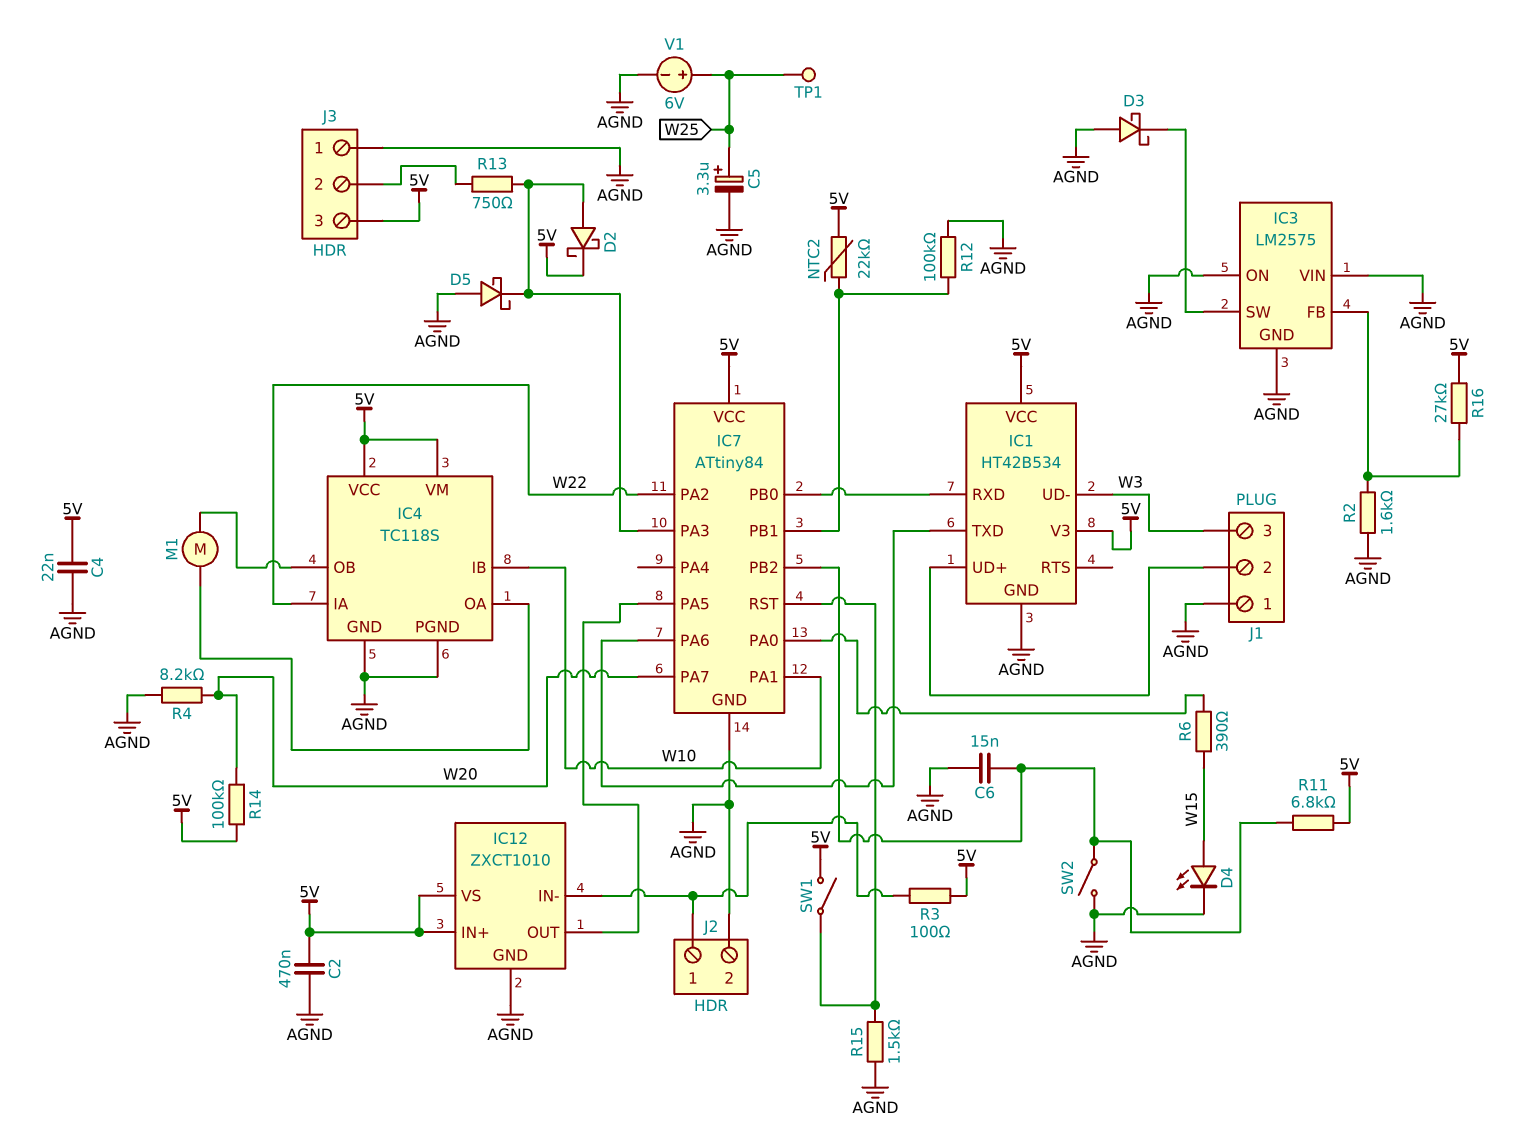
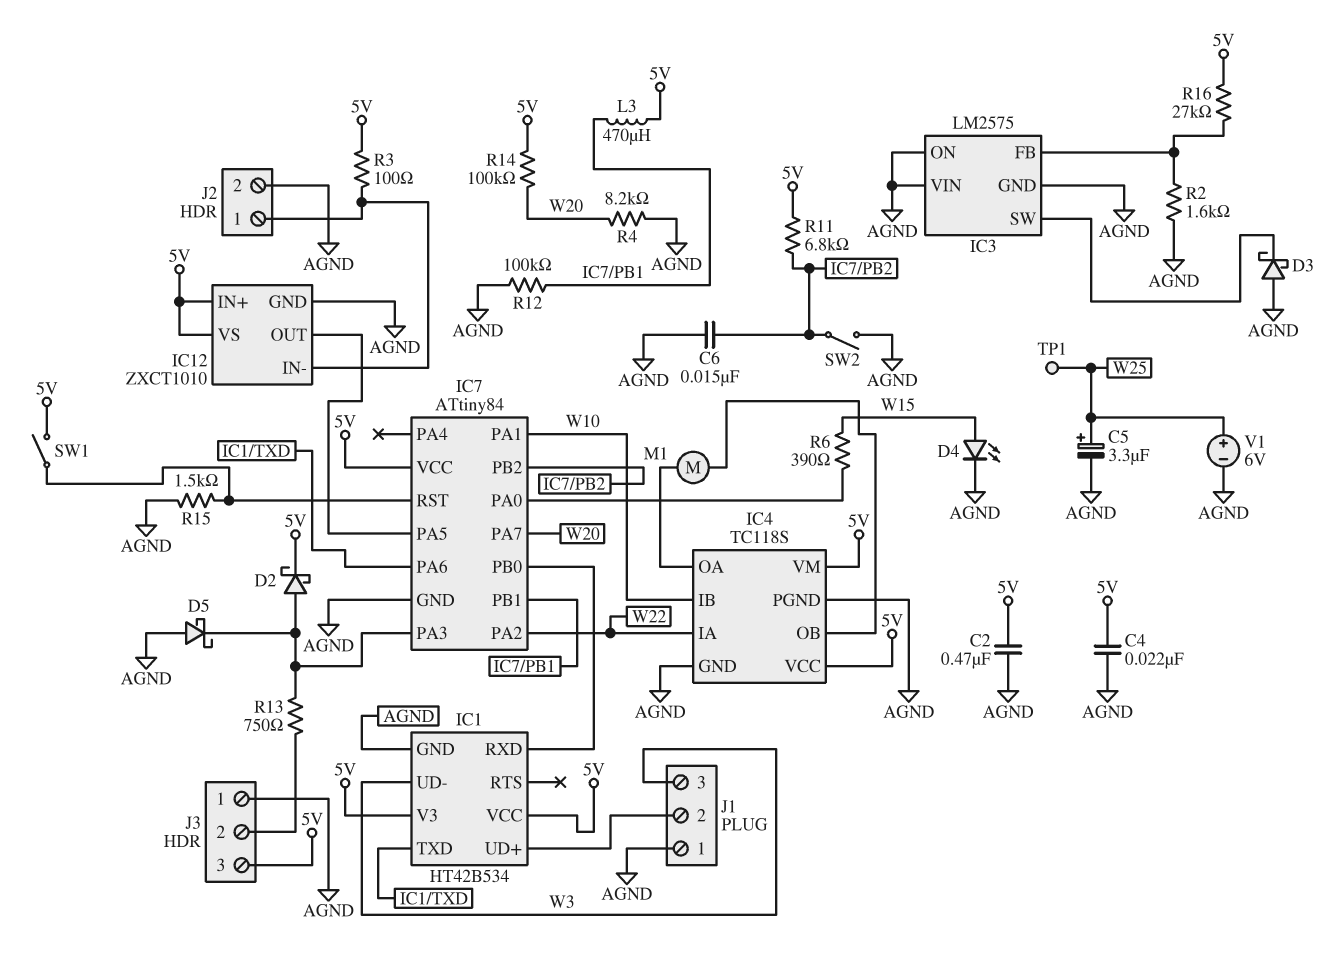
L3: none -> 470uH (5V, IC7/PB1)
NTC2: 22k (5V, IC7/PB1) -> none

